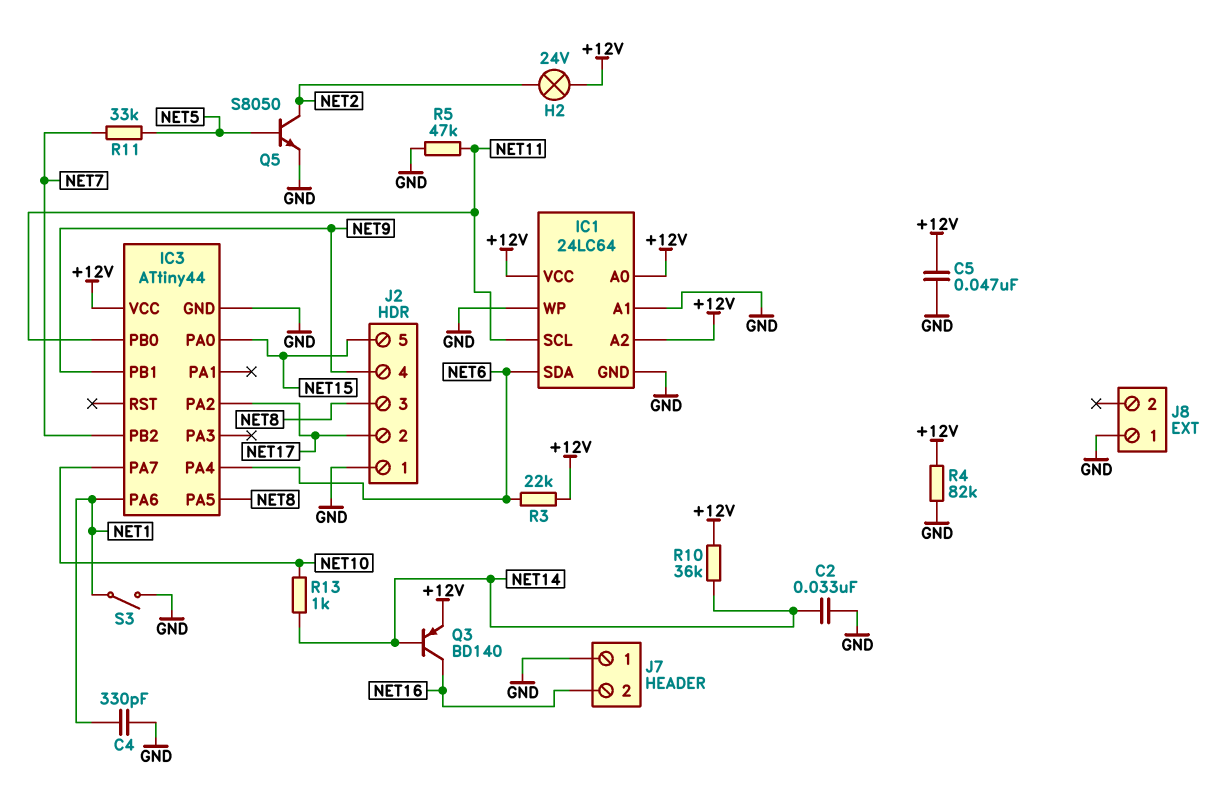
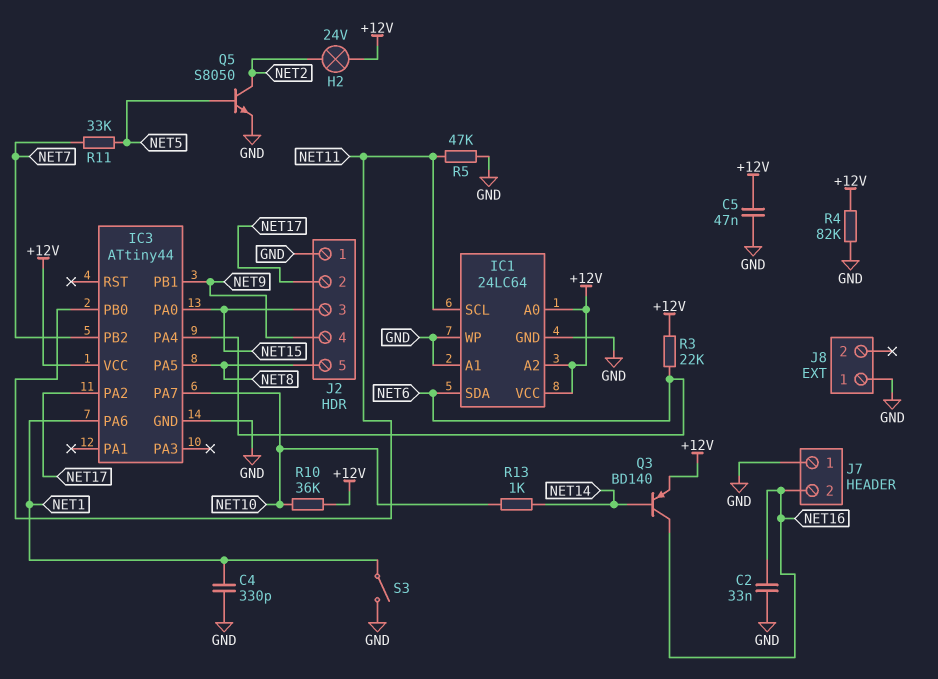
C2: 33nF (GND, NET14) -> 33nF (GND, NET16)
J2 pin 3: NET8 -> NET15
J2 pin 5: NET15 -> NET8
R10: 36k (+12V, NET14) -> 36k (+12V, NET10)

